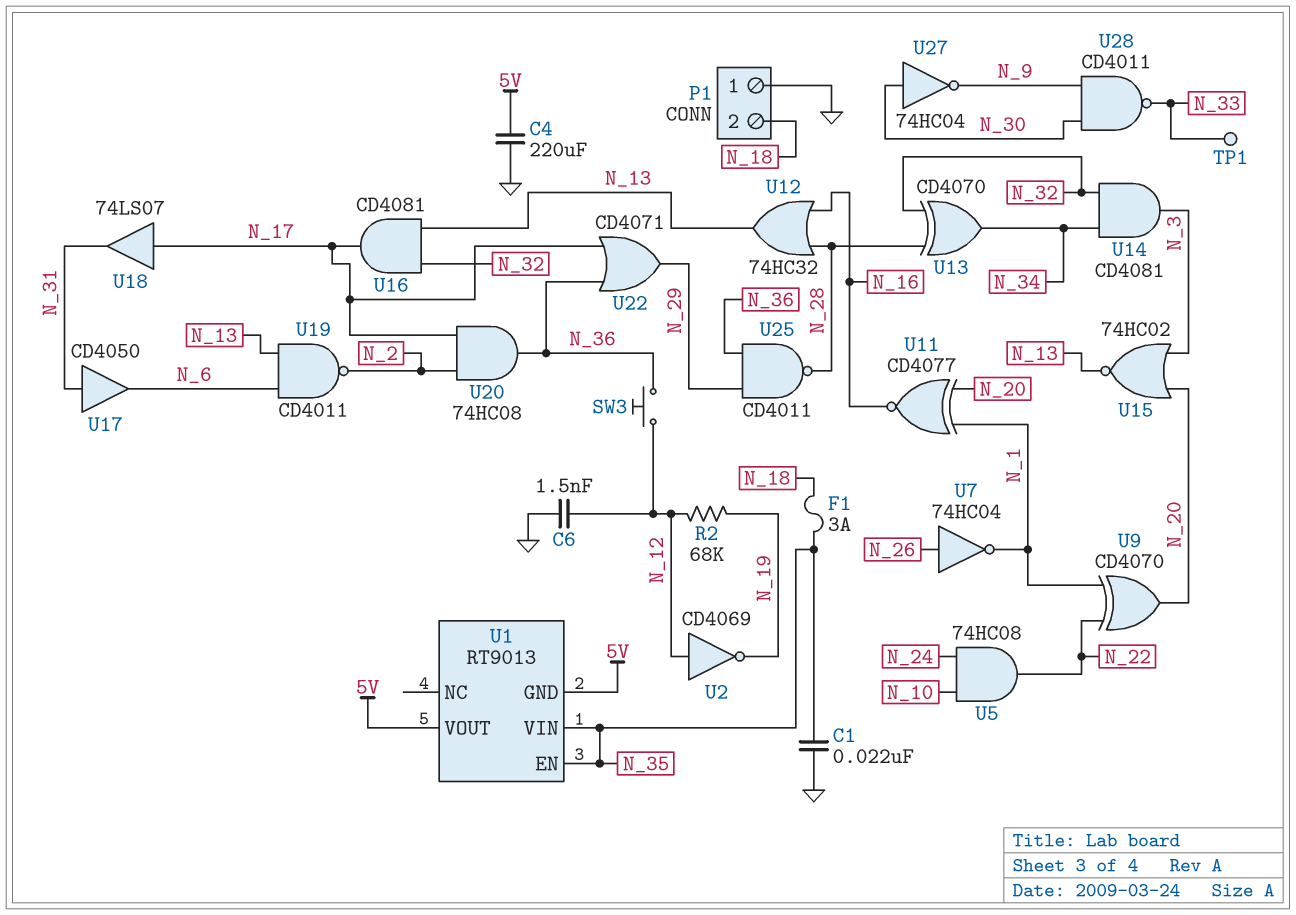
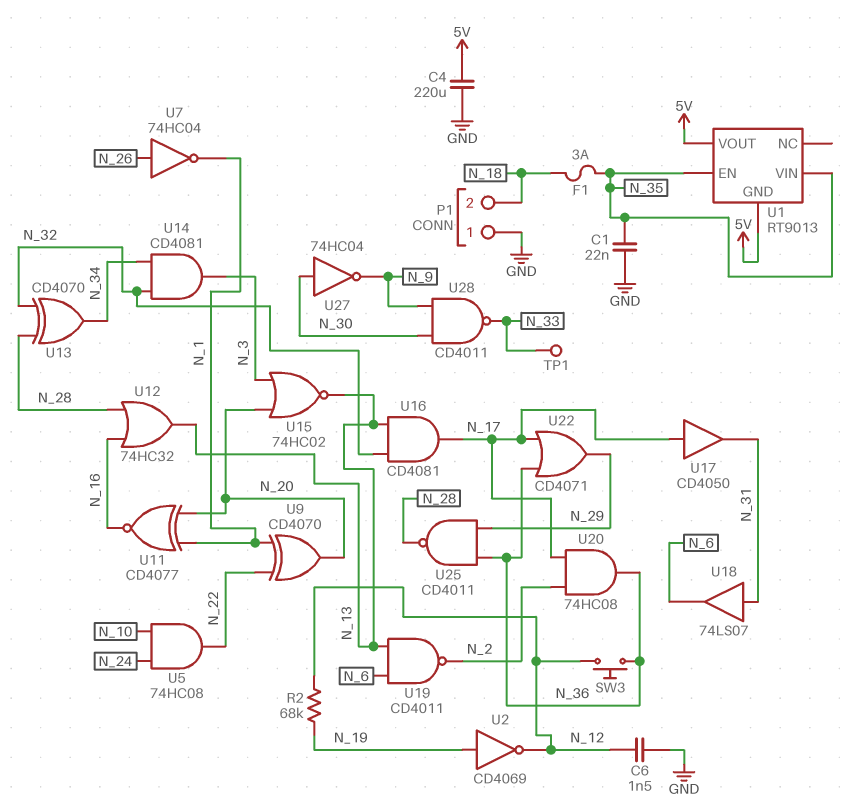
U2: NOT CD4069 (in N_12, out N_19) -> NOT CD4069 (in N_19, out N_12)
U17: buffer CD4050 (in N_31, out N_6) -> buffer CD4050 (in N_17, out N_31)
U18: buffer 74LS07 (in N_17, out N_31) -> buffer 74LS07 (in N_31, out N_6)

